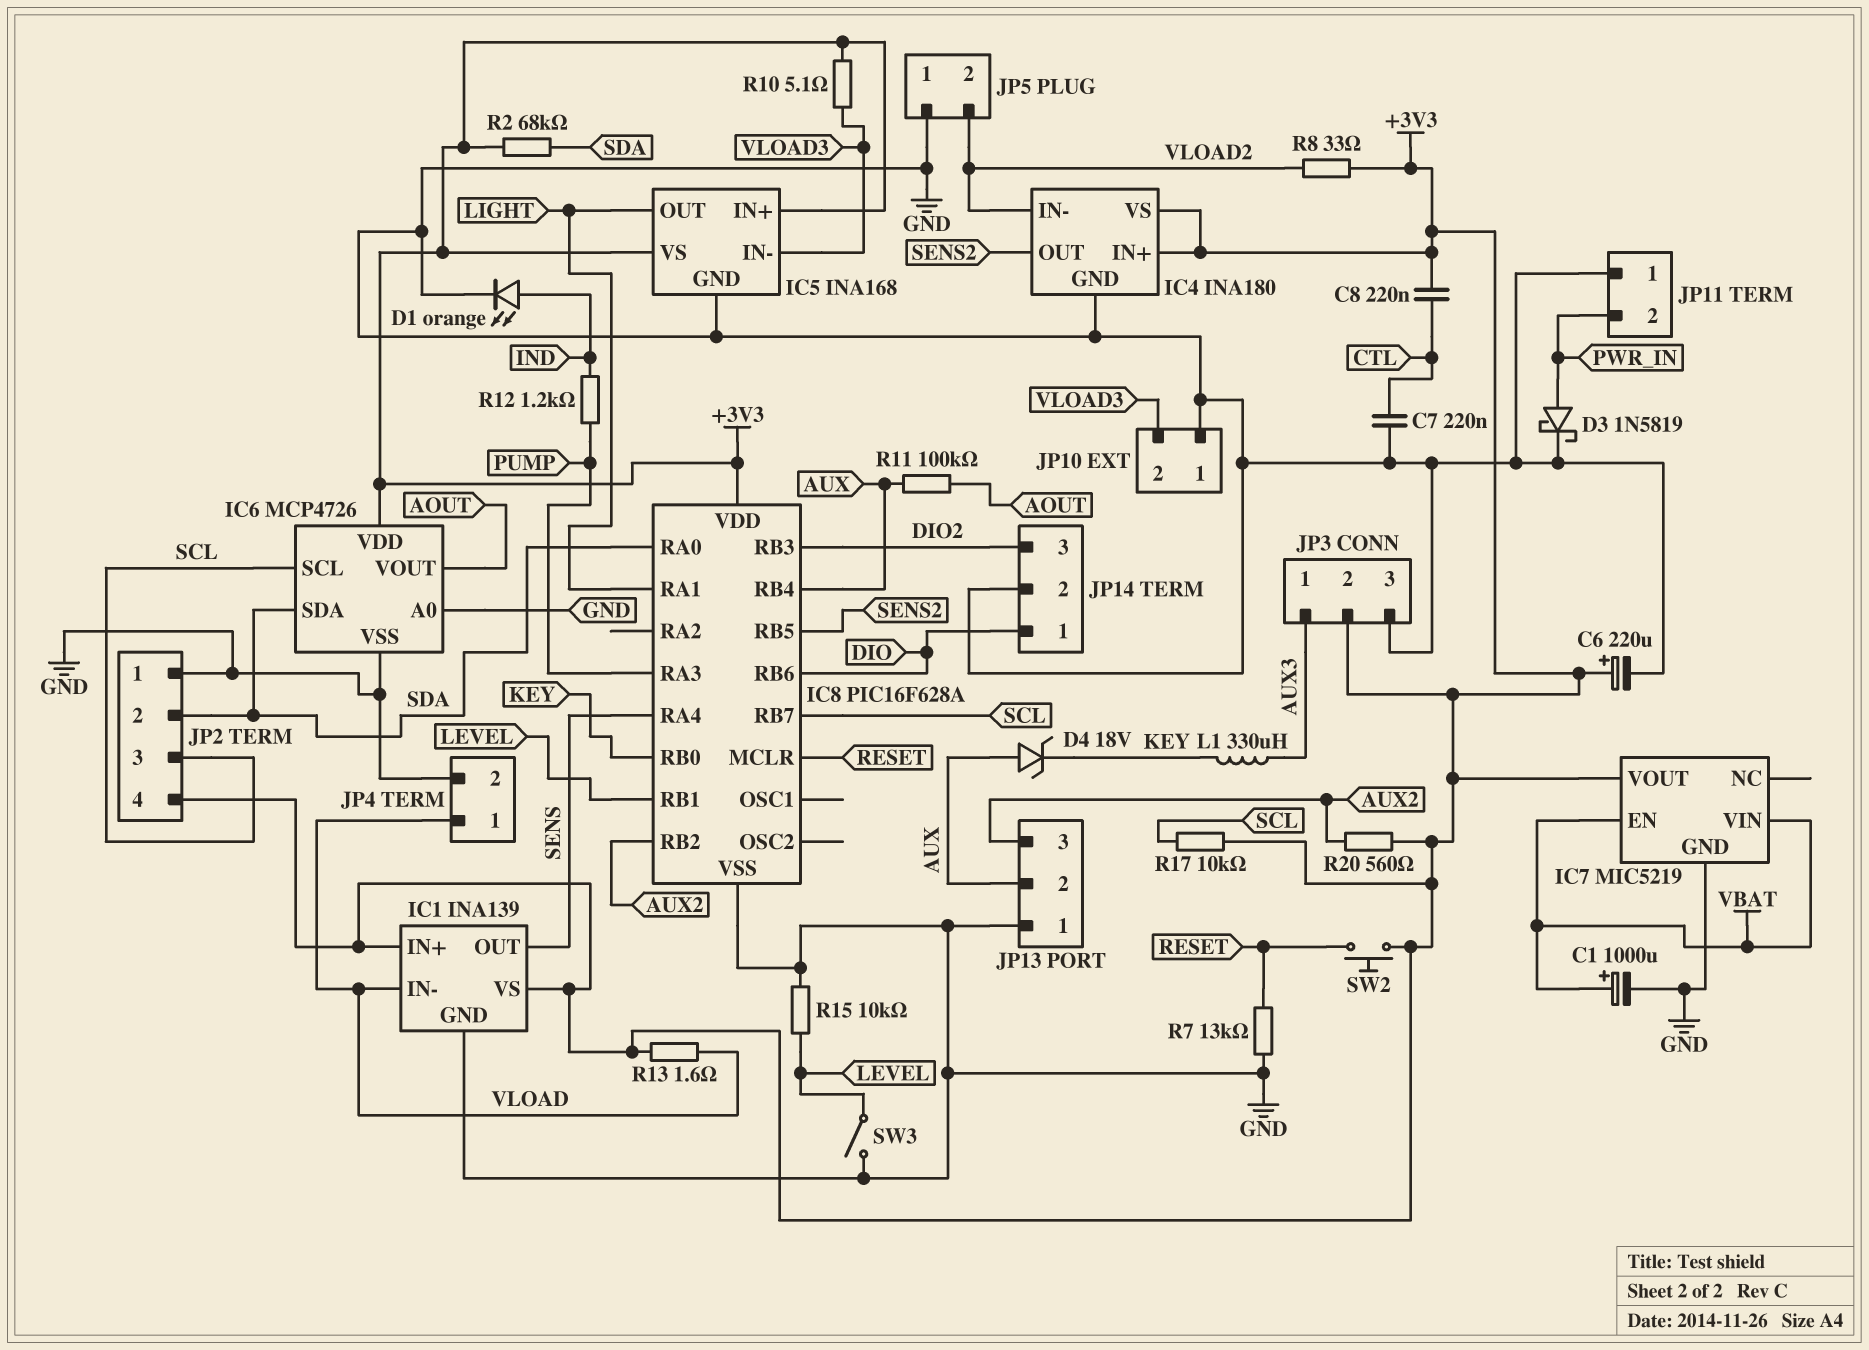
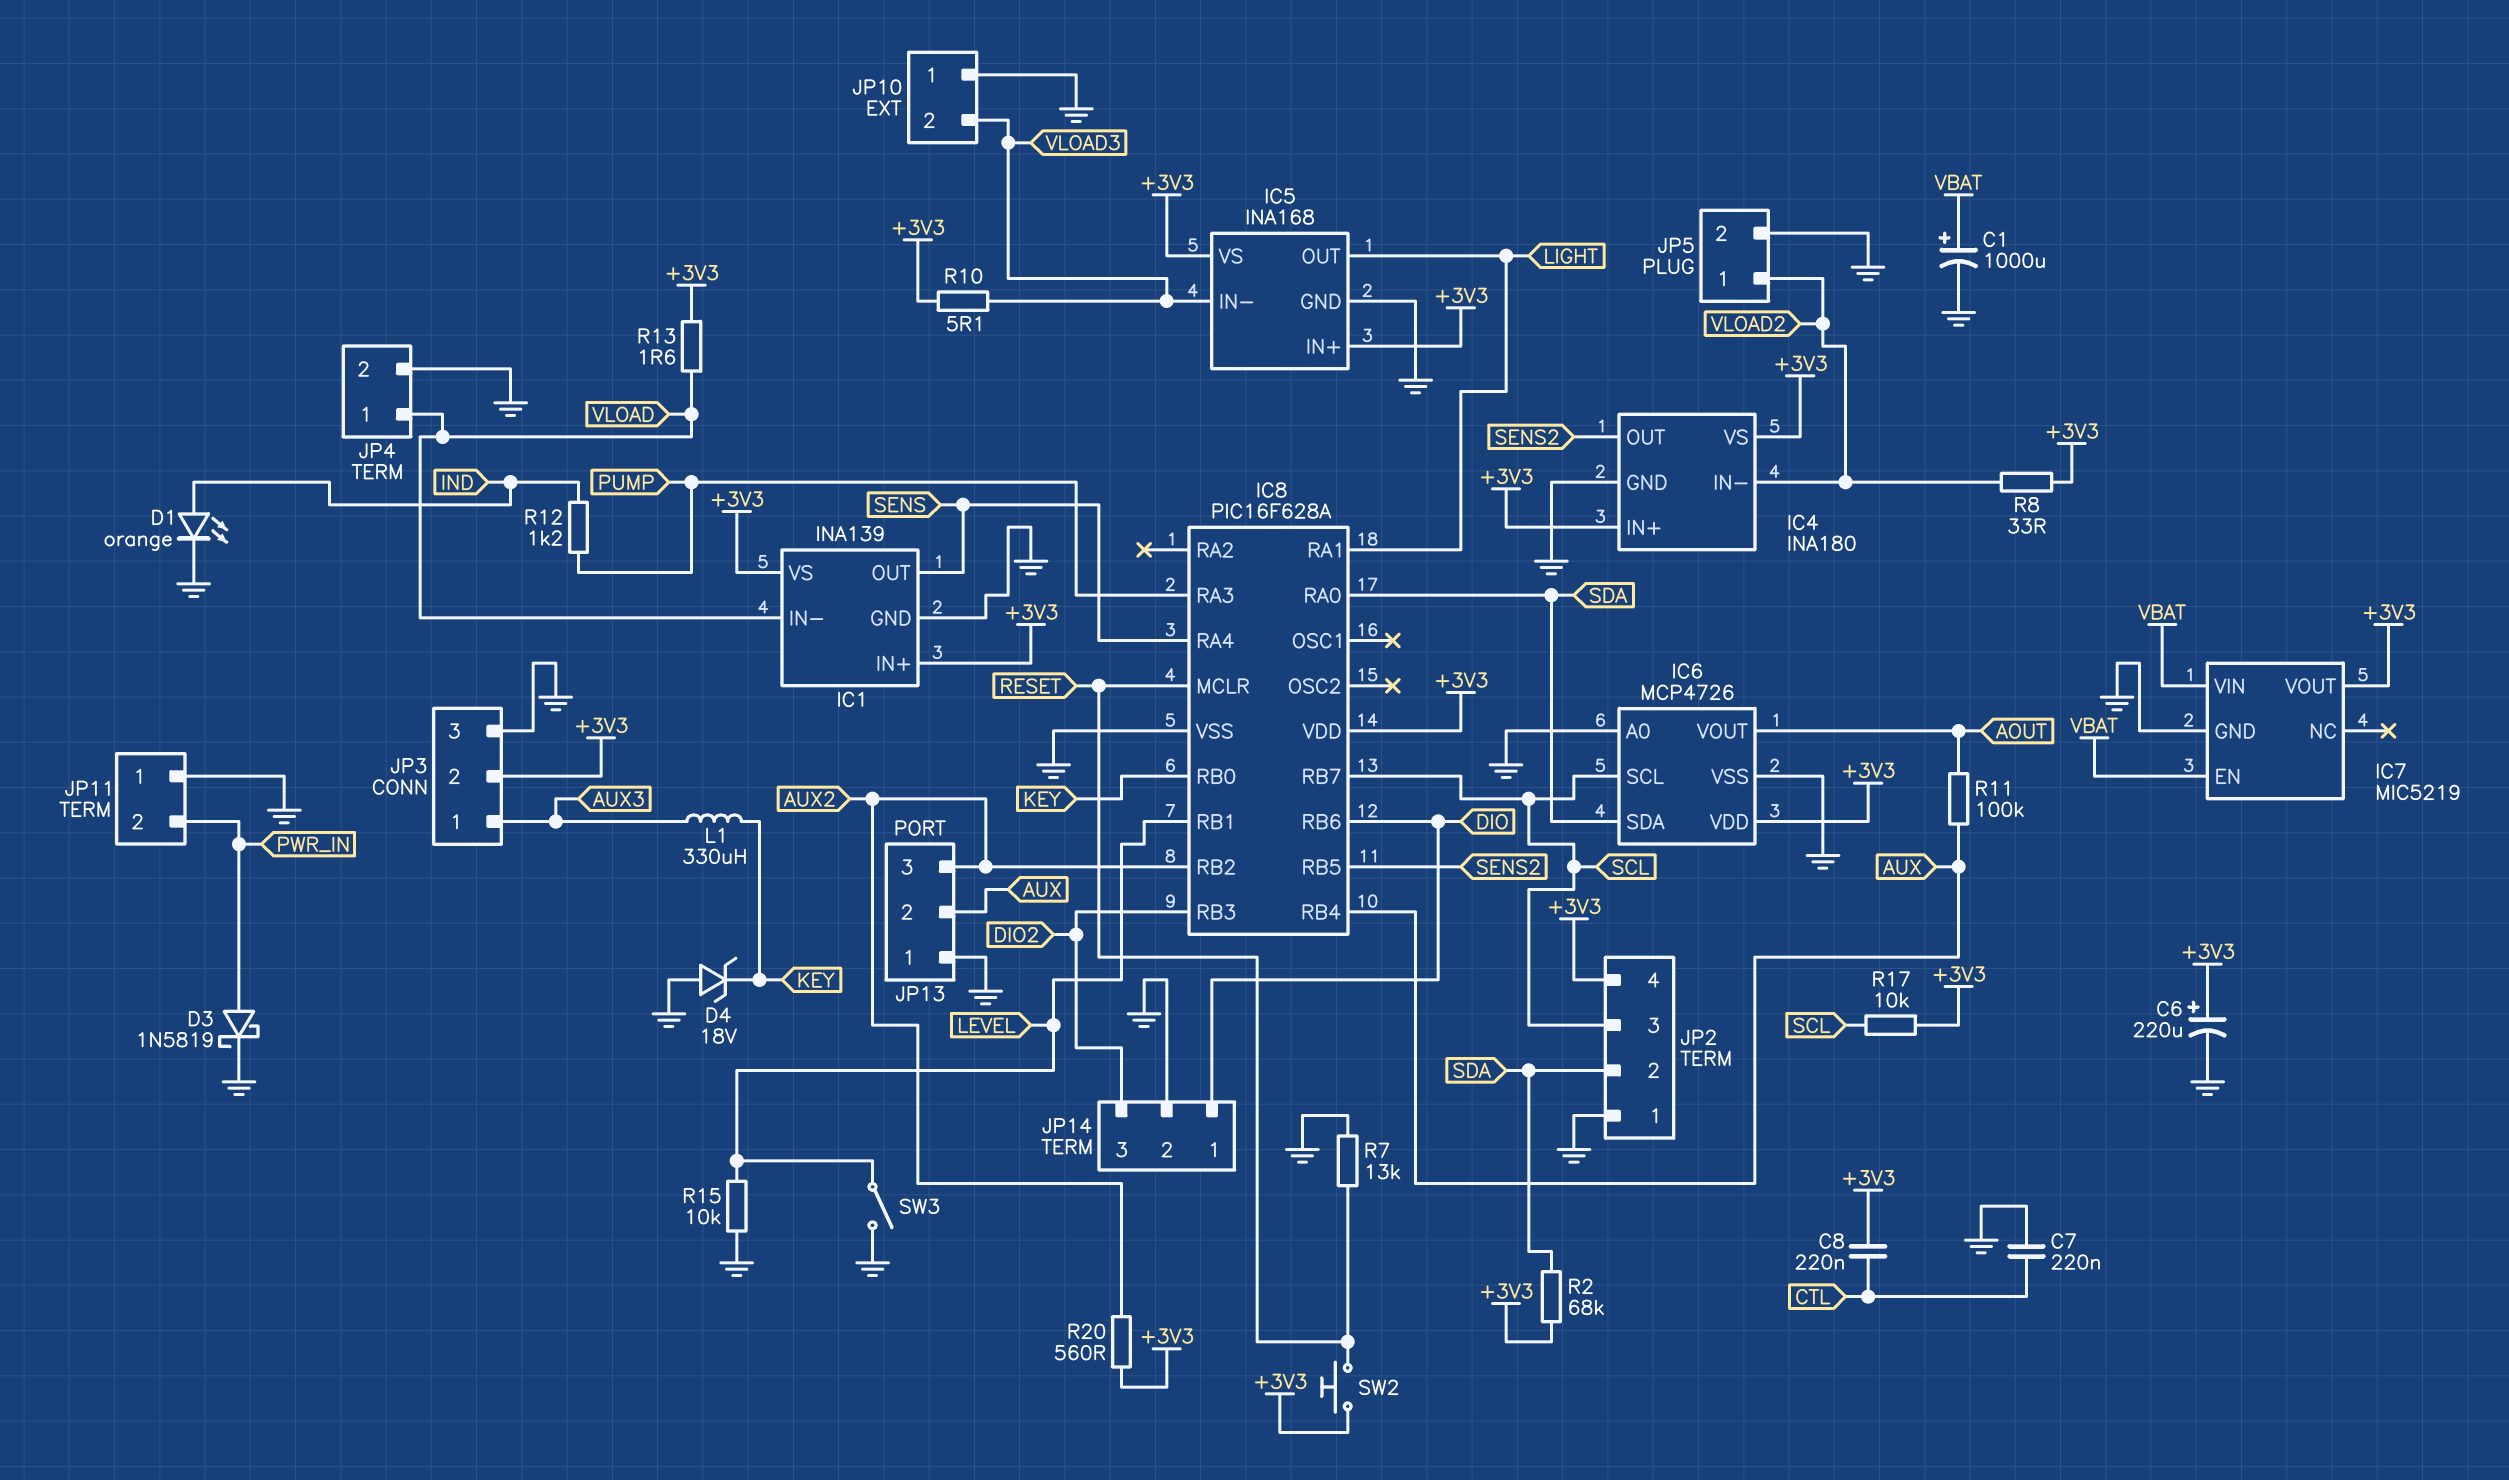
D4: zener 18V (A AUX, K KEY) -> zener 18V (A GND, K KEY)
JP5 pin 1: GND -> VLOAD2
JP5 pin 2: VLOAD2 -> GND

